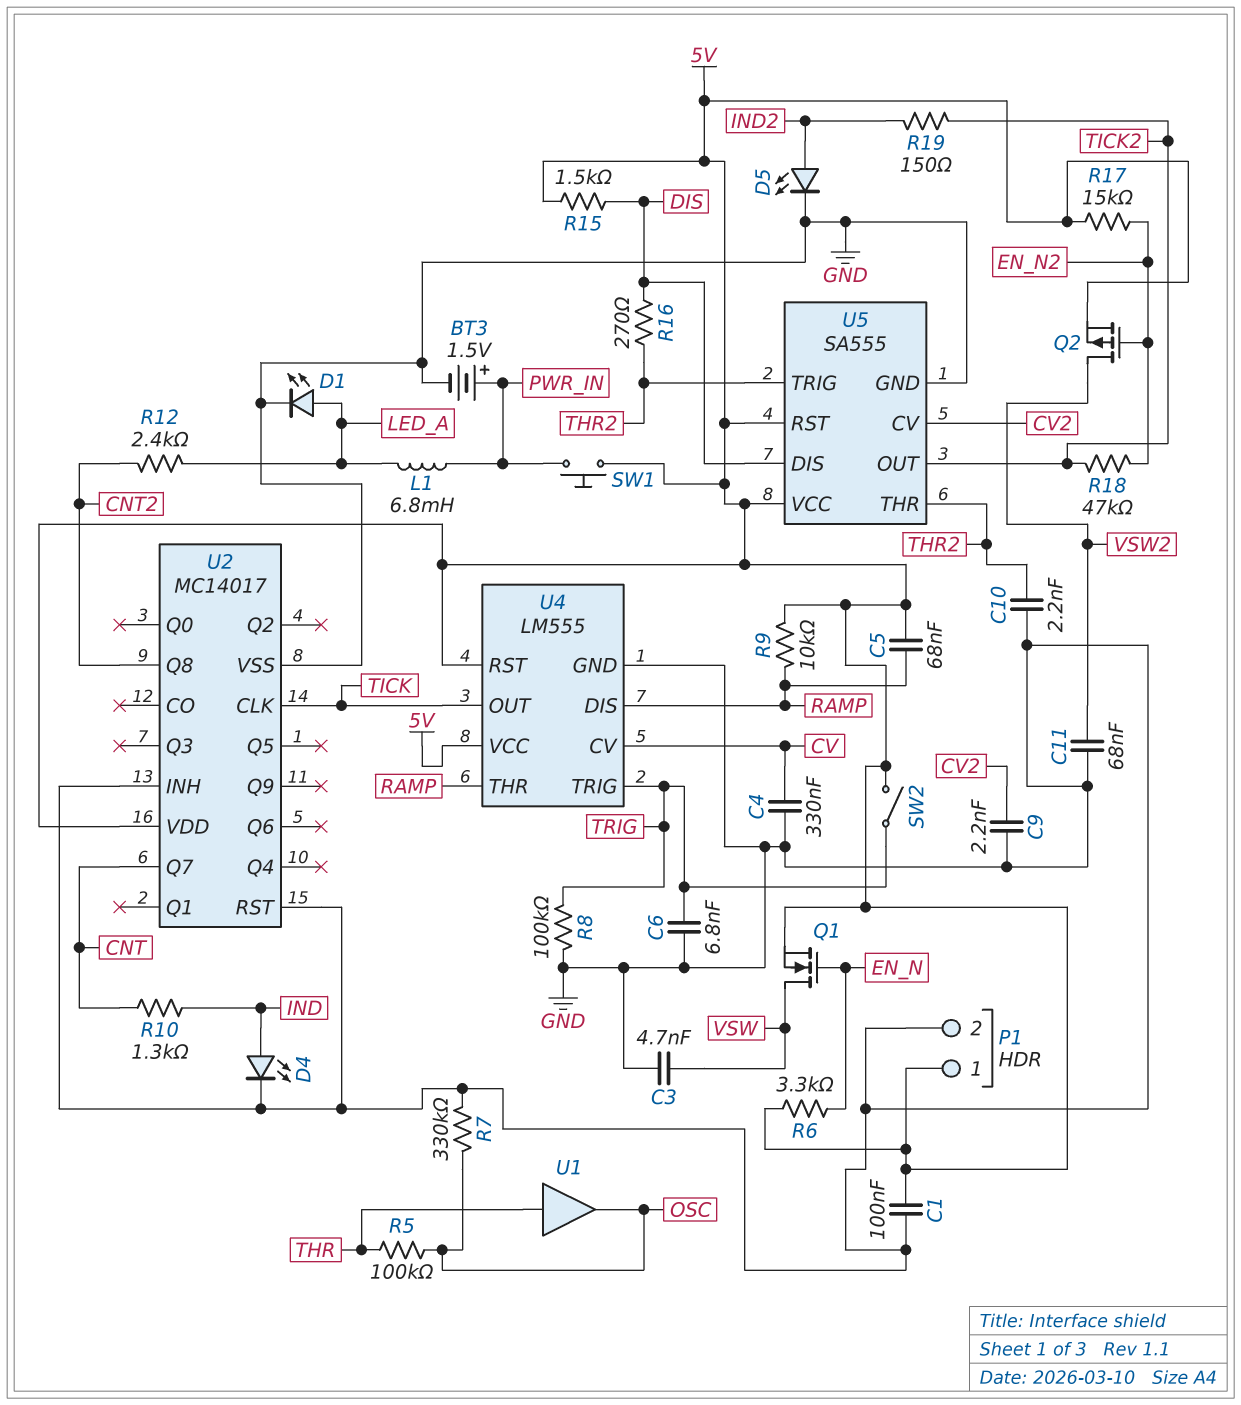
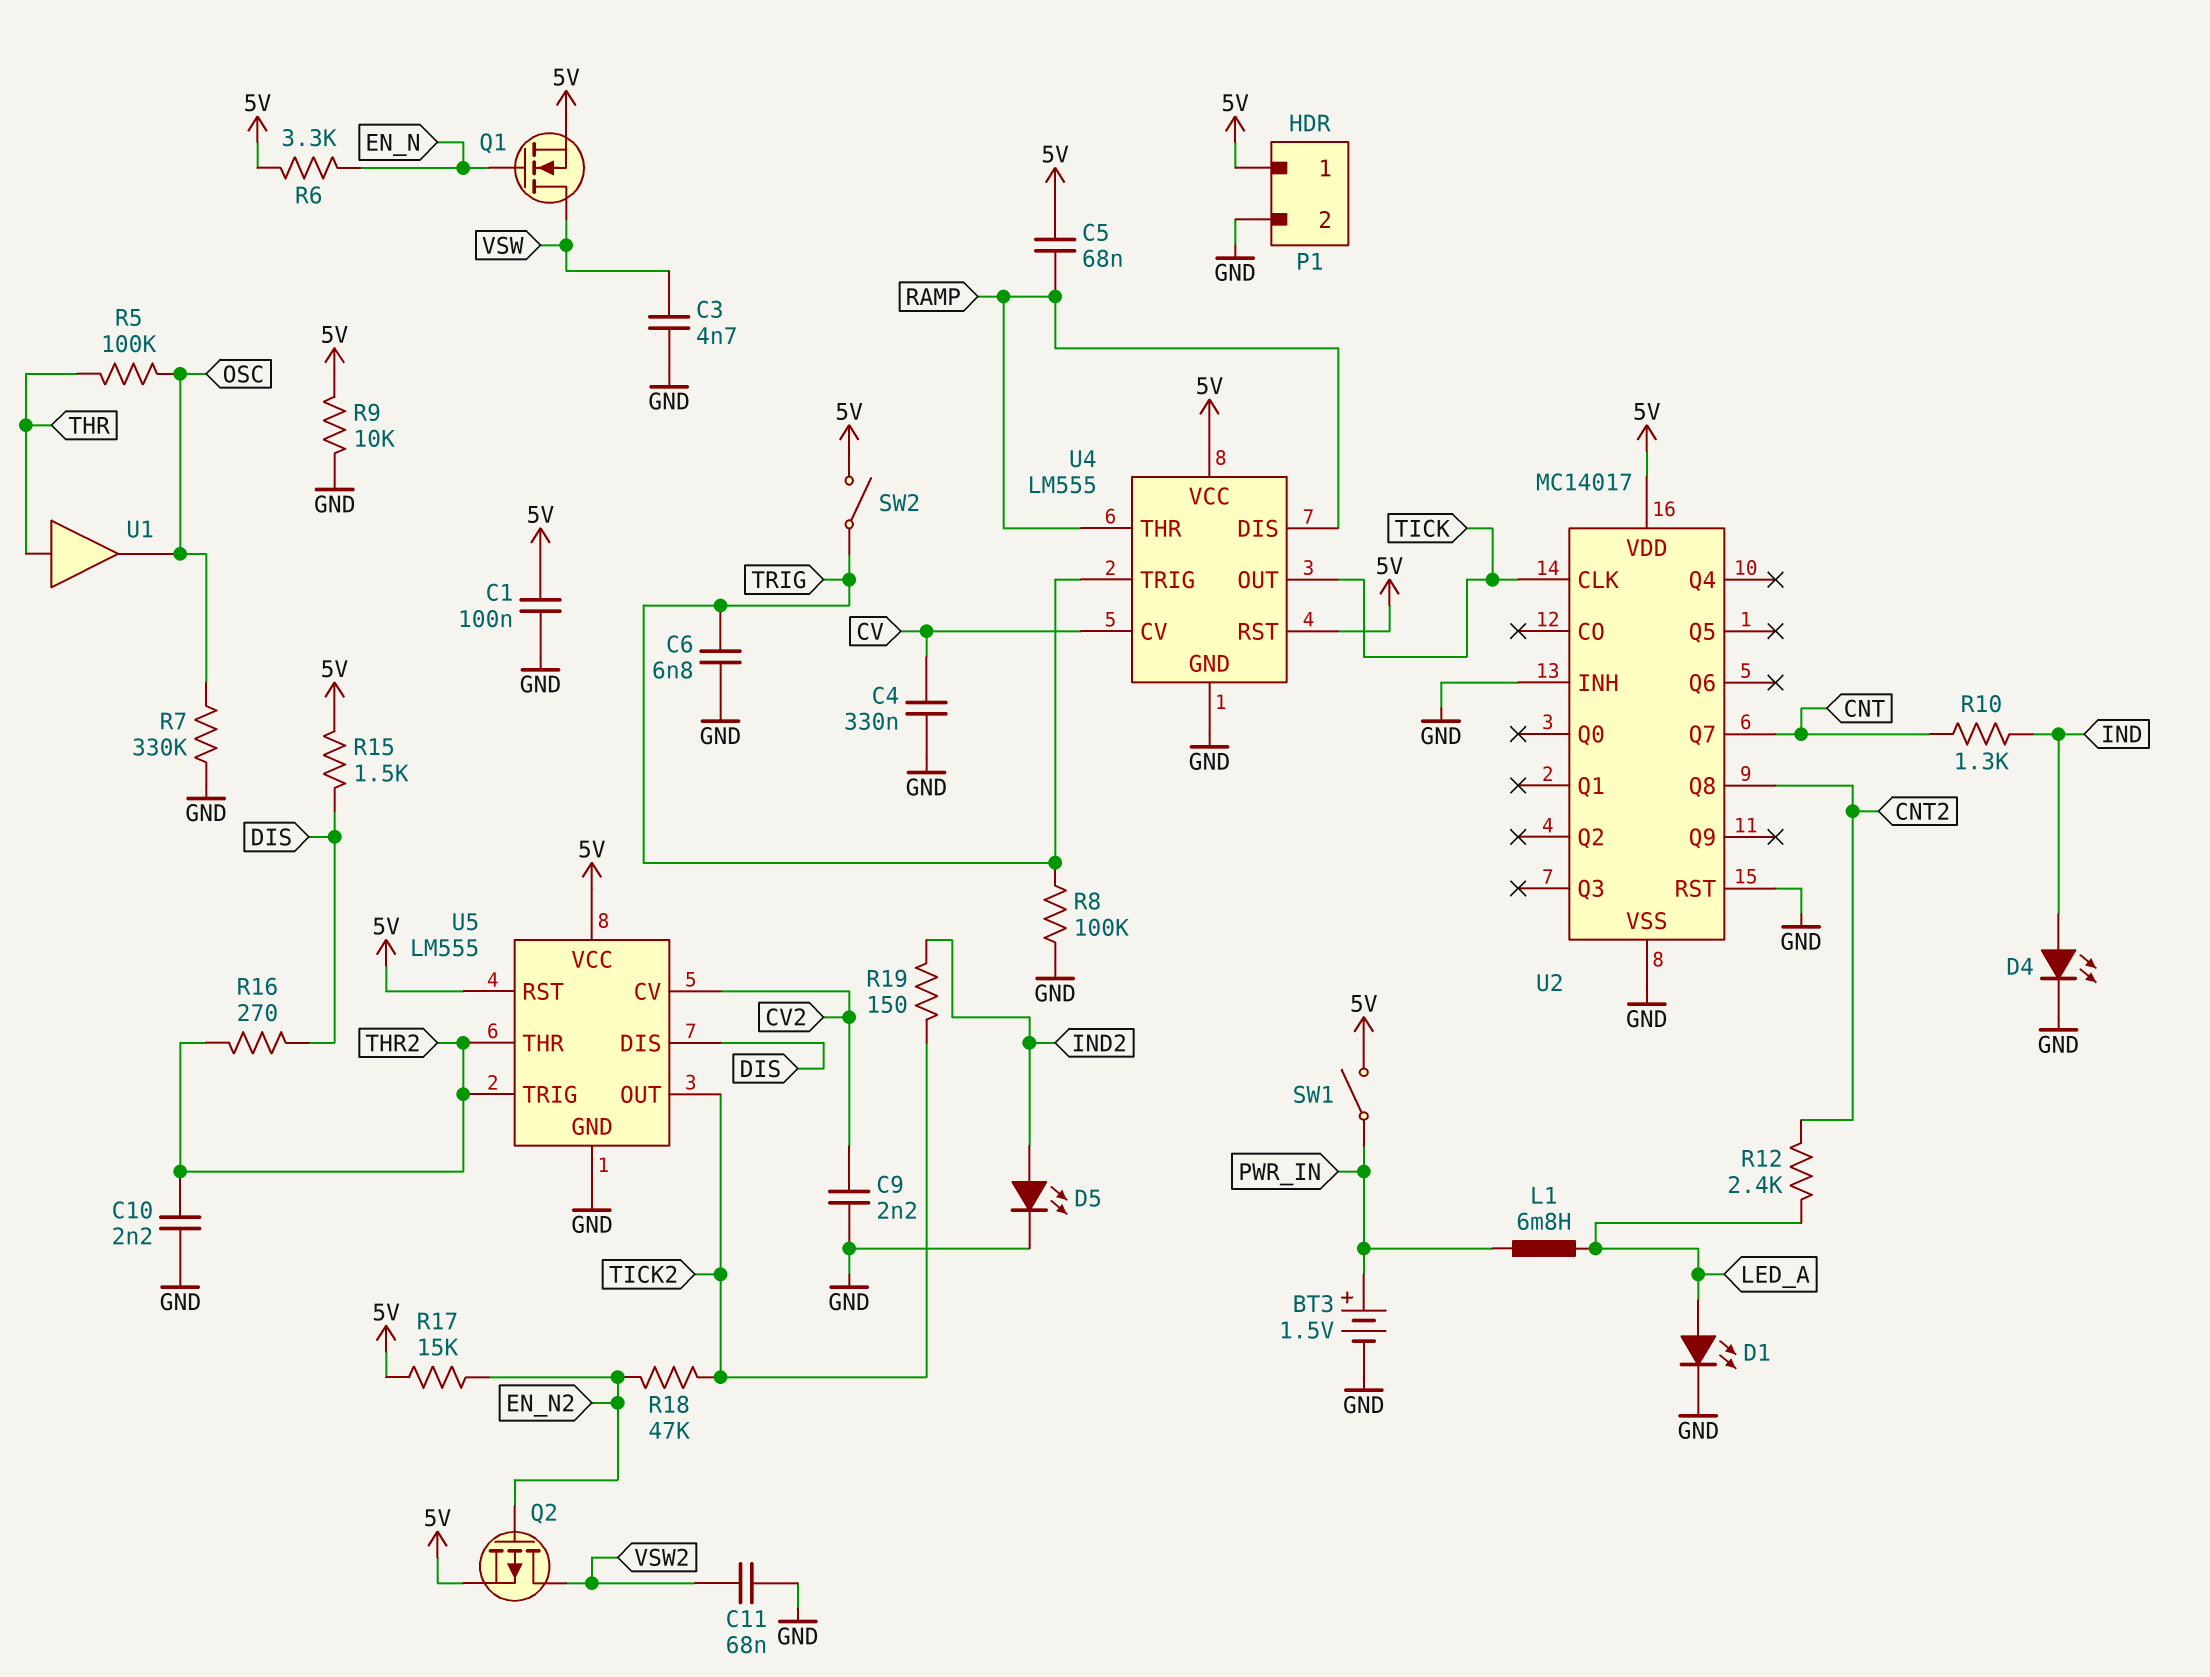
R9: 10k (5V, RAMP) -> 10k (5V, GND)
SW1: button (5V, PWR_IN) -> switch (5V, PWR_IN)
U5: SA555 -> LM555

